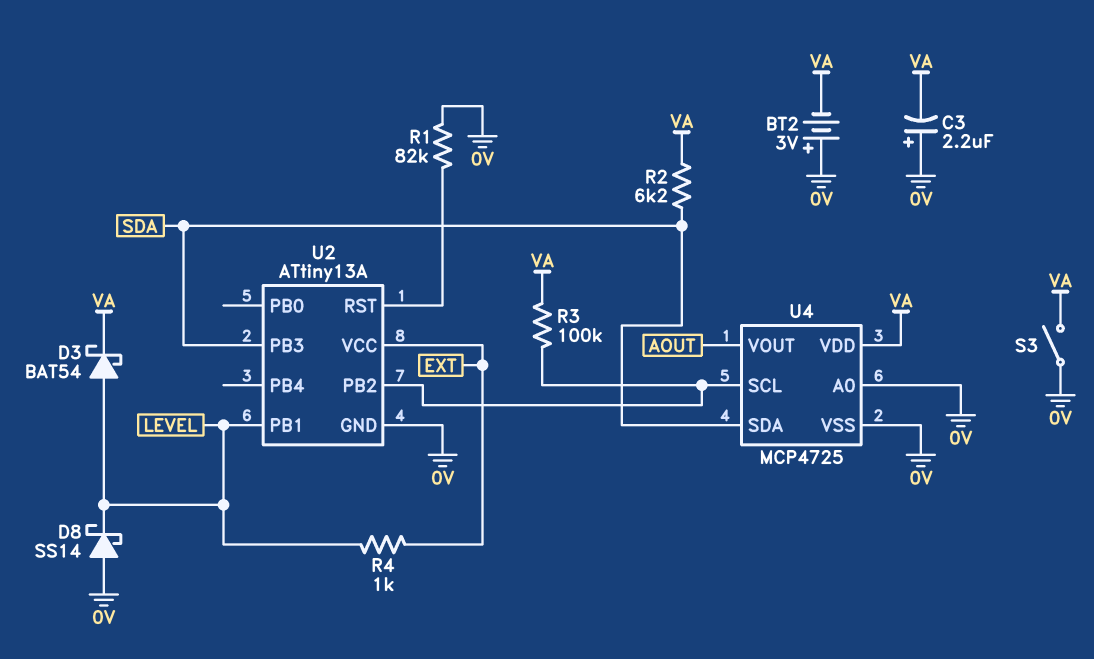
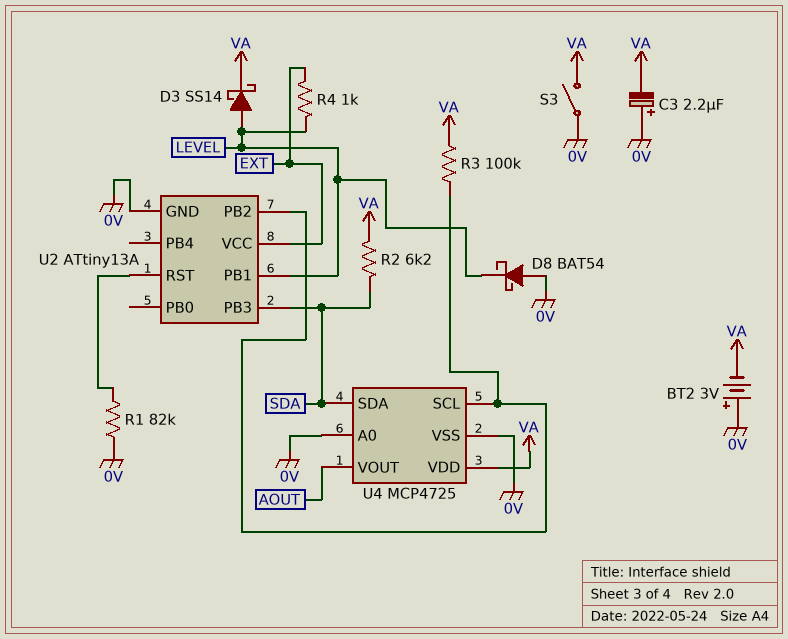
D3: schottky BAT54 (A LEVEL, K VA) -> schottky SS14 (A LEVEL, K VA)
D8: schottky SS14 (A 0V, K LEVEL) -> schottky BAT54 (A 0V, K LEVEL)

